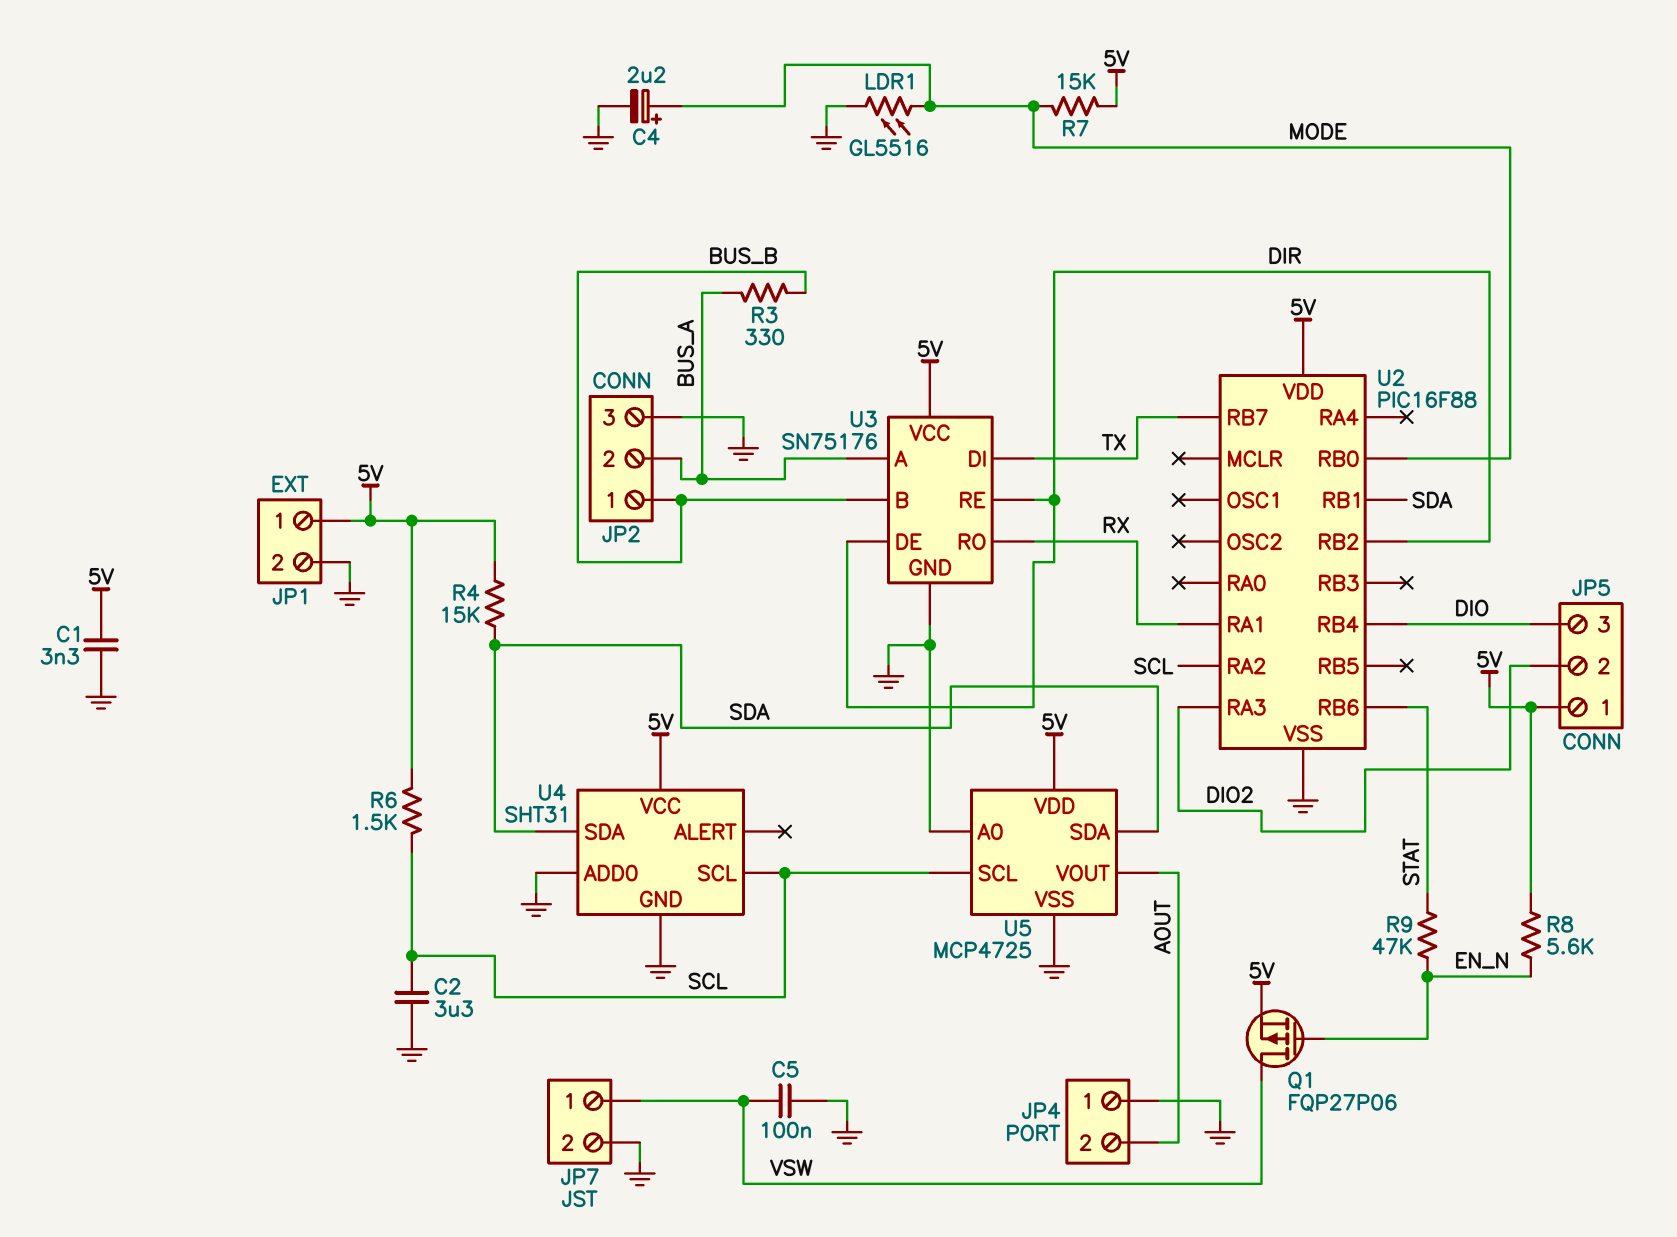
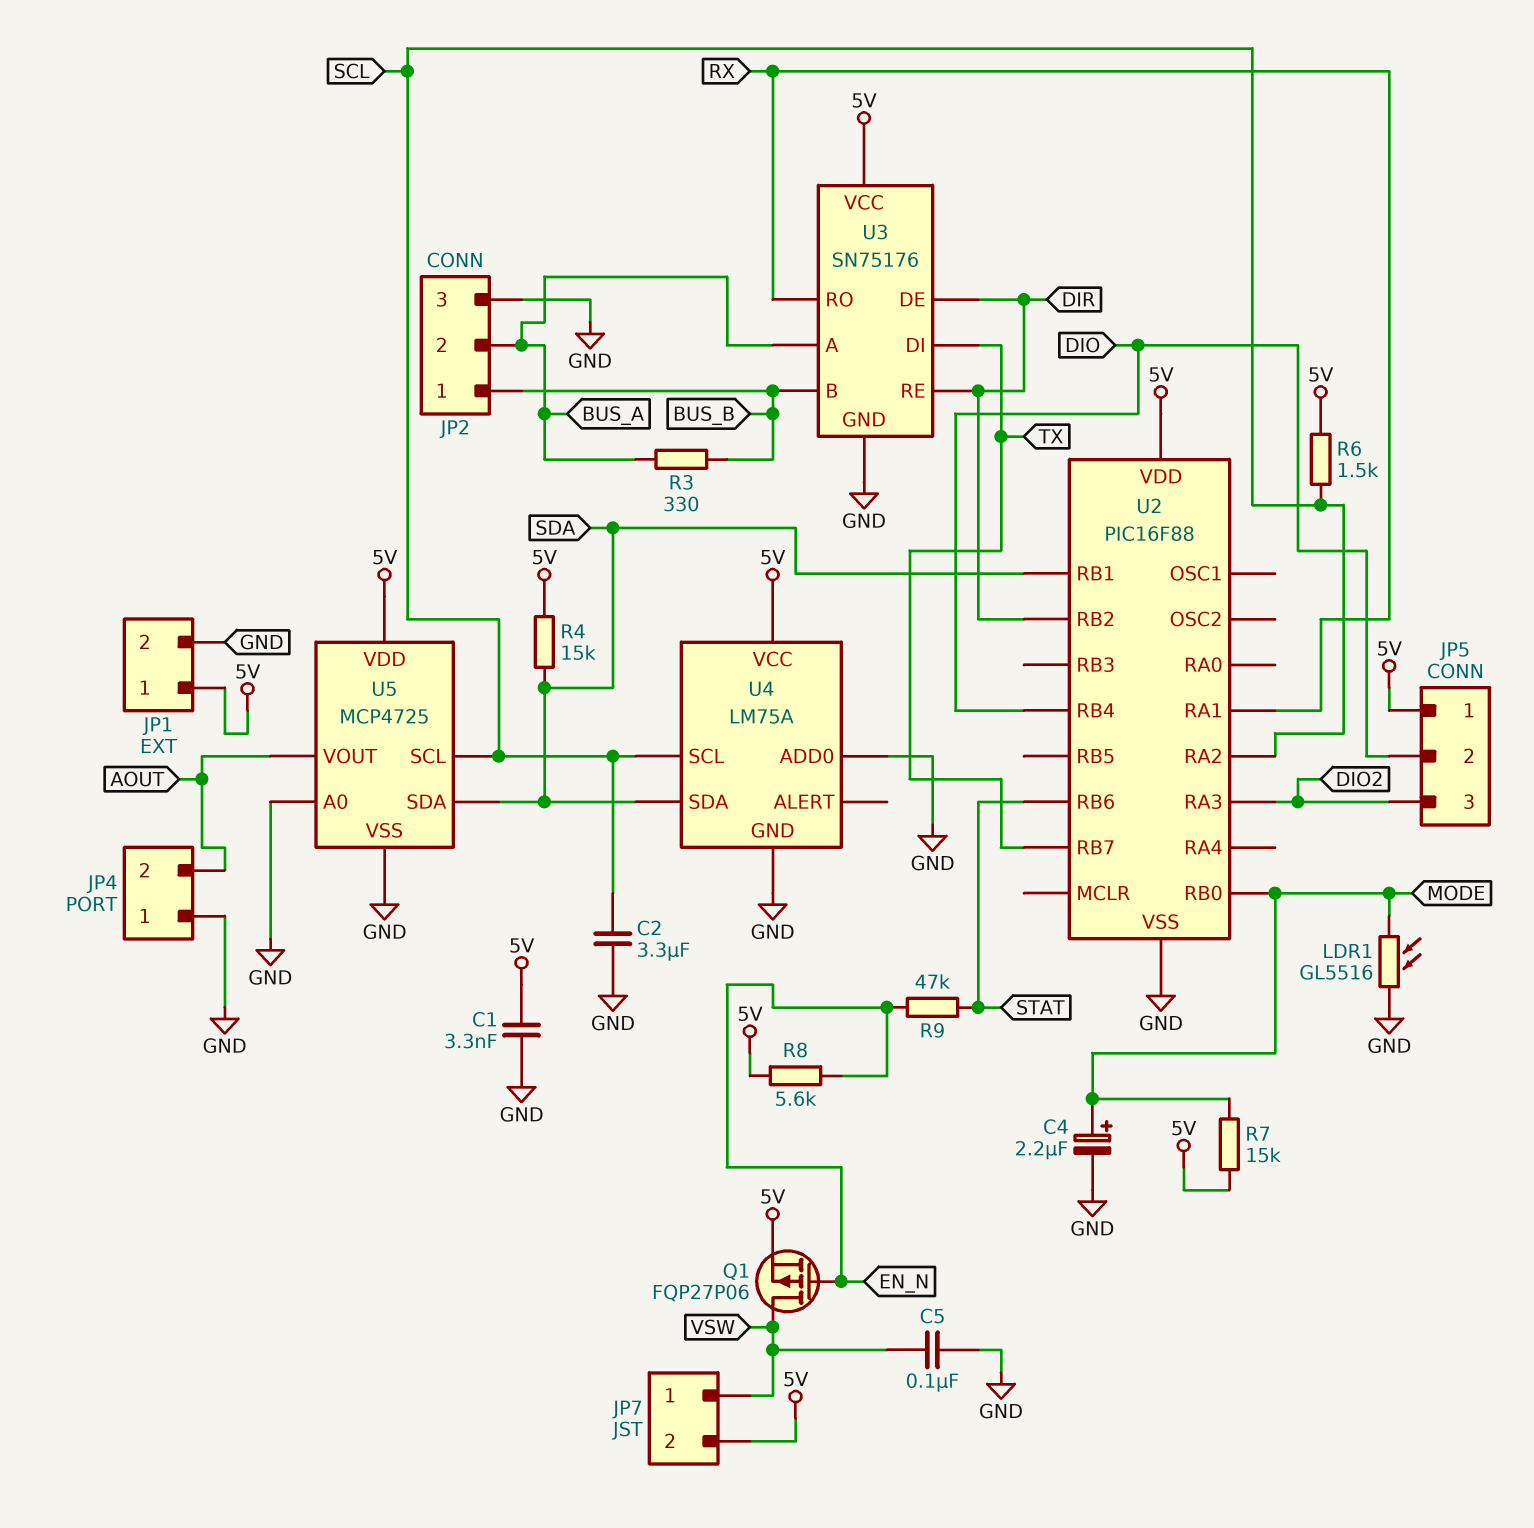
JP5 pin 2: DIO2 -> DIO
JP5 pin 3: DIO -> DIO2
JP7 pin 2: GND -> 5V
U4: SHT31 -> LM75A

